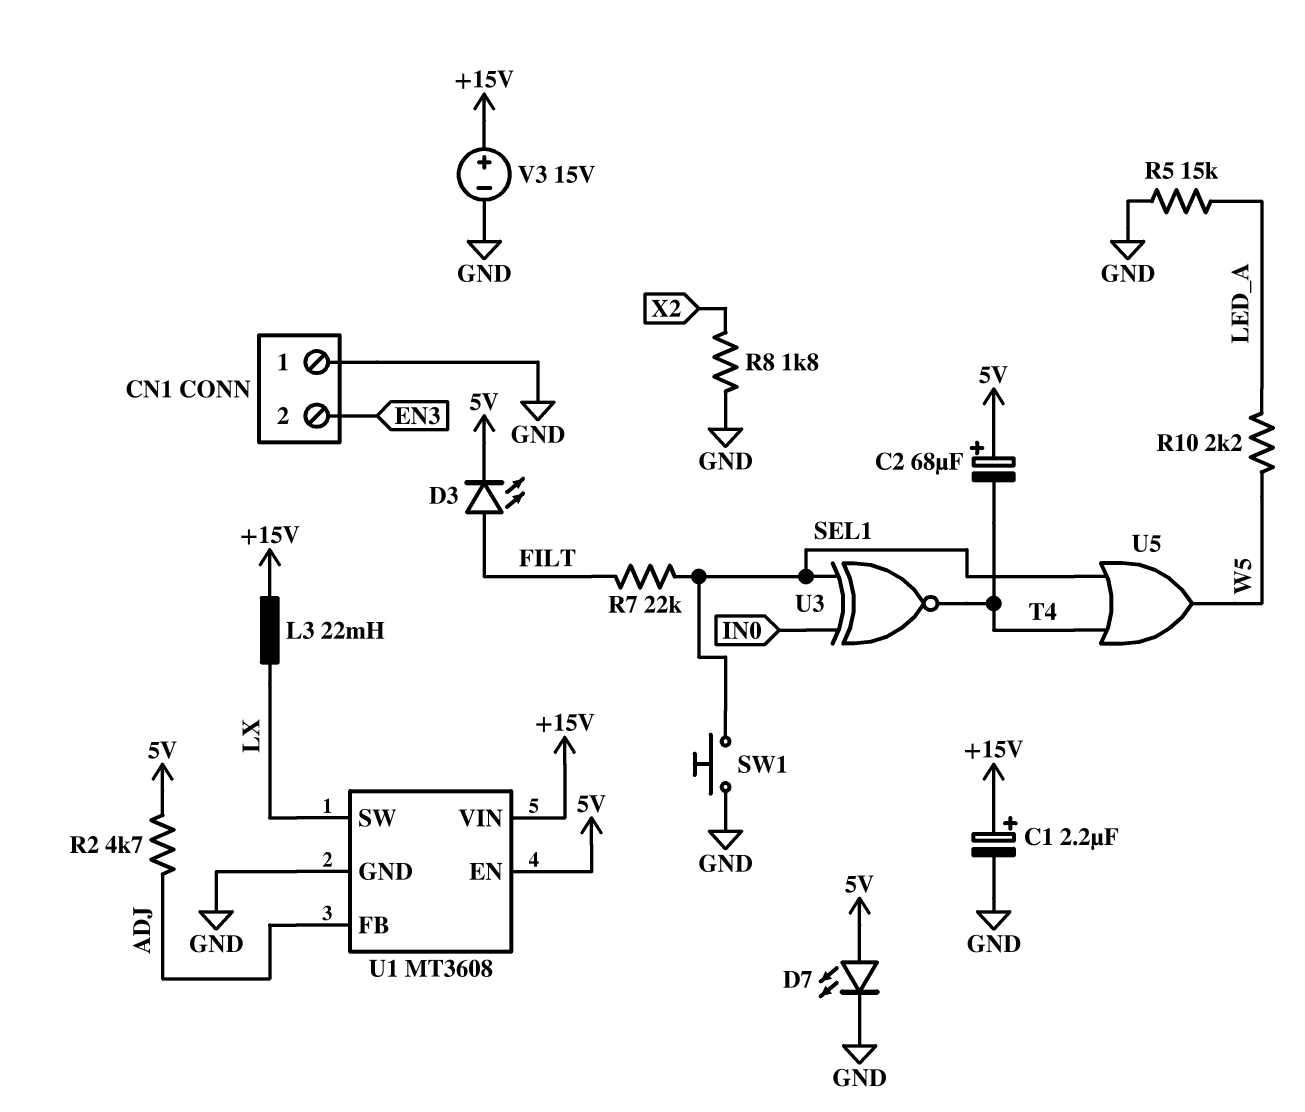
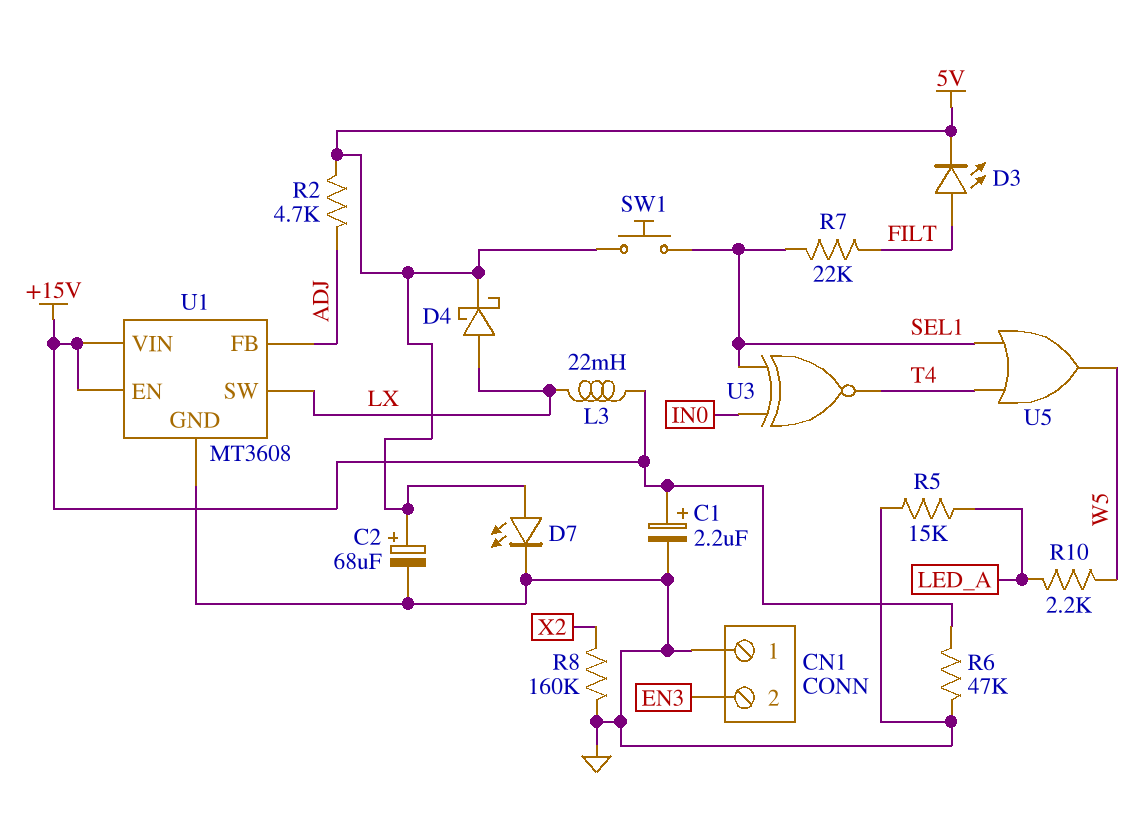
C2: 68uF (plus 5V, minus T4) -> 68uF (plus 5V, minus GND)
D4: none -> schottky (A LX, K 5V)
R6: none -> 47k (+15V, GND)
R8: 1.8k (GND, X2) -> 160k (GND, X2)
SW1: button (GND, SEL1) -> button (5V, SEL1)
U1 pin EN: 5V -> +15V
V3: 15V (plus +15V, minus GND) -> none

